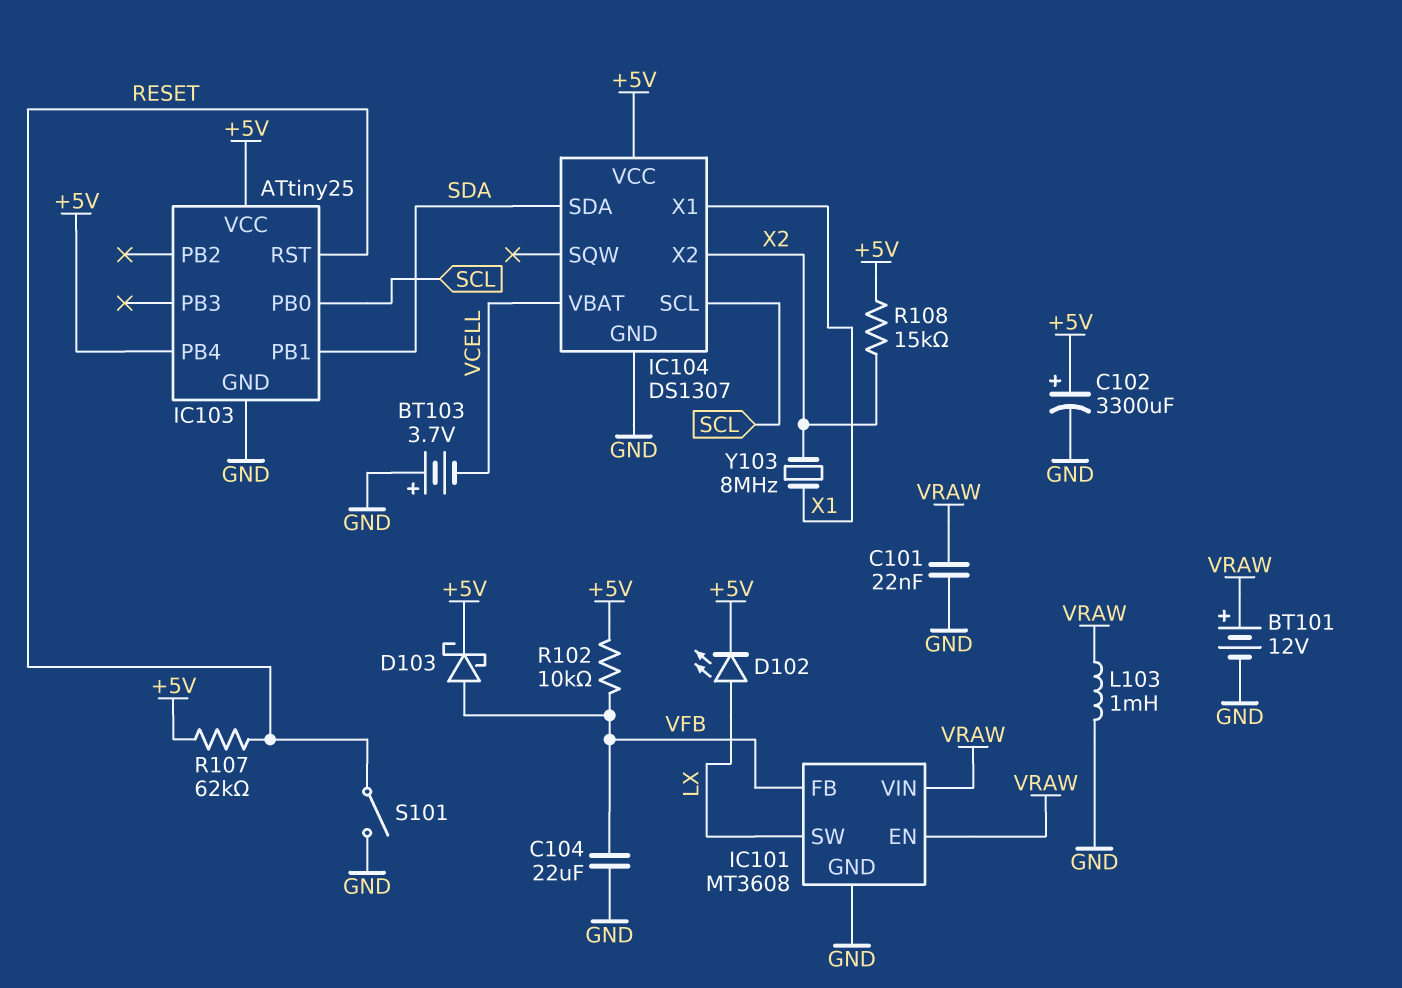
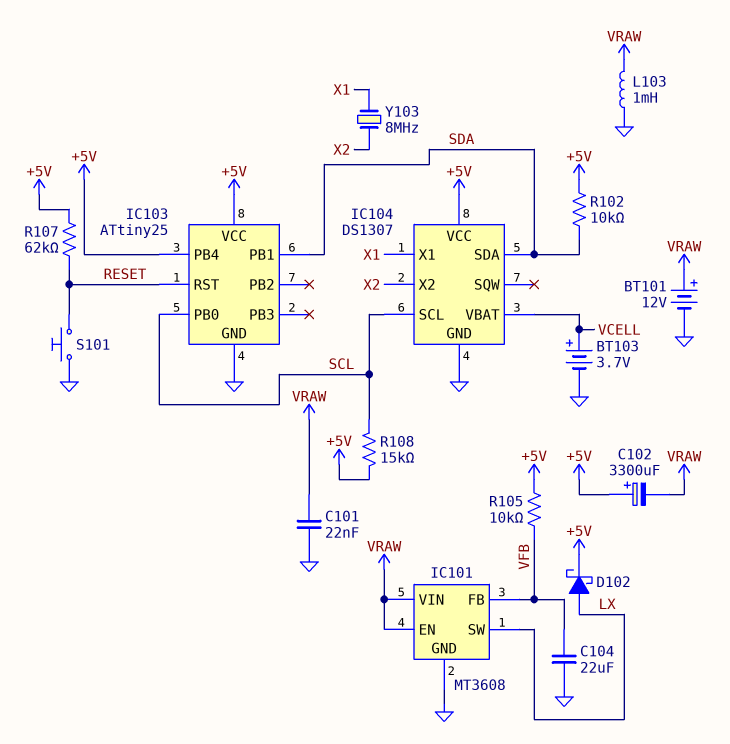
BT103: 3.7V (plus GND, minus VCELL) -> 3.7V (plus VCELL, minus GND)
C102: 3300uF (plus +5V, minus GND) -> 3300uF (plus +5V, minus VRAW)
D102: LED (A LX, K +5V) -> schottky (A LX, K +5V)
D103: schottky (A VFB, K +5V) -> none
R102: 10k (+5V, VFB) -> 10k (+5V, SDA)
R105: none -> 10k (+5V, VFB)
R108: 15k (+5V, X2) -> 15k (+5V, SCL)
S101: switch (GND, RESET) -> button (GND, RESET)

